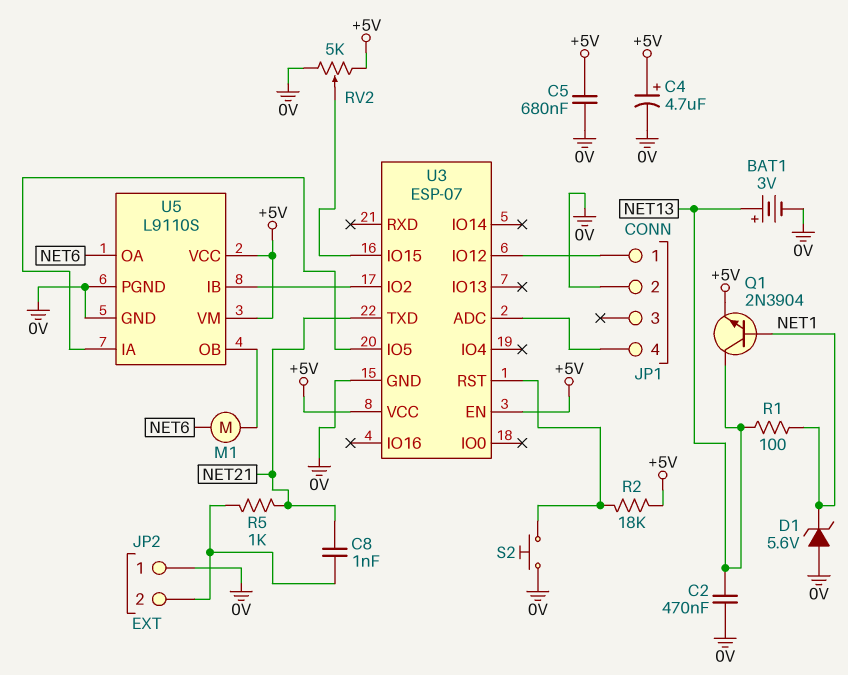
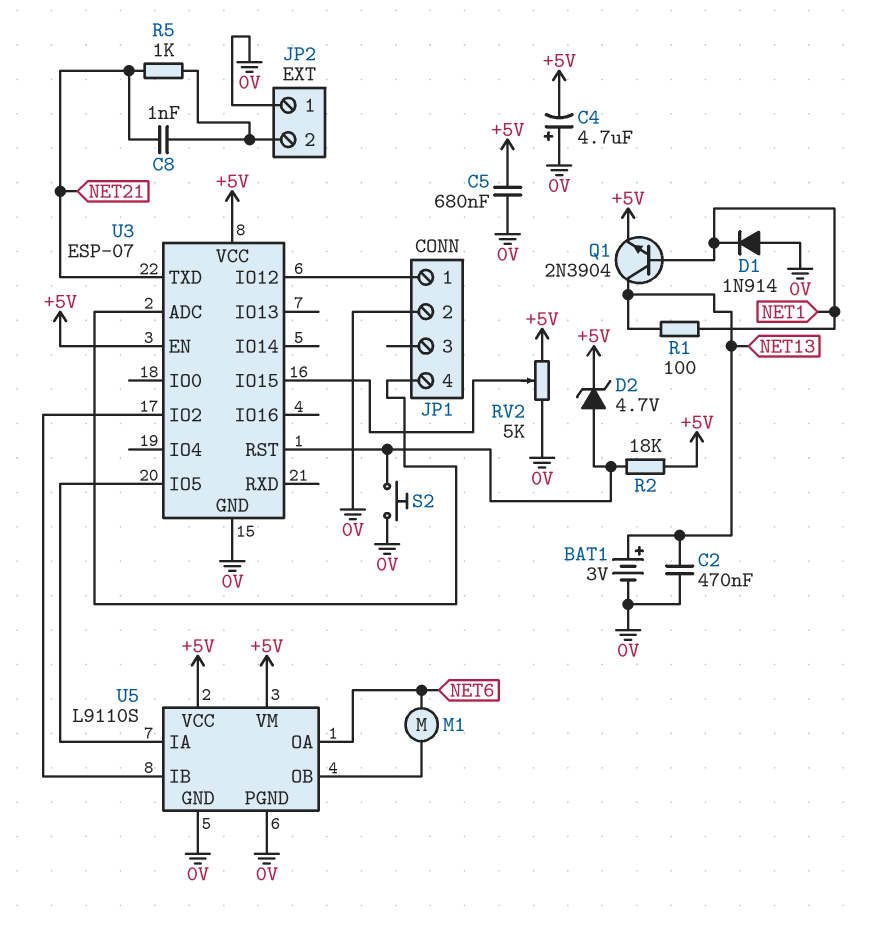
C4: 4.7uF (plus +5V, minus 0V) -> 4.7uF (plus 0V, minus +5V)
D1: zener 5.6V (A 0V, K NET1) -> diode 1N914 (A 0V, K NET1)
D2: none -> zener 4.7V (A U3/RST, K +5V)

